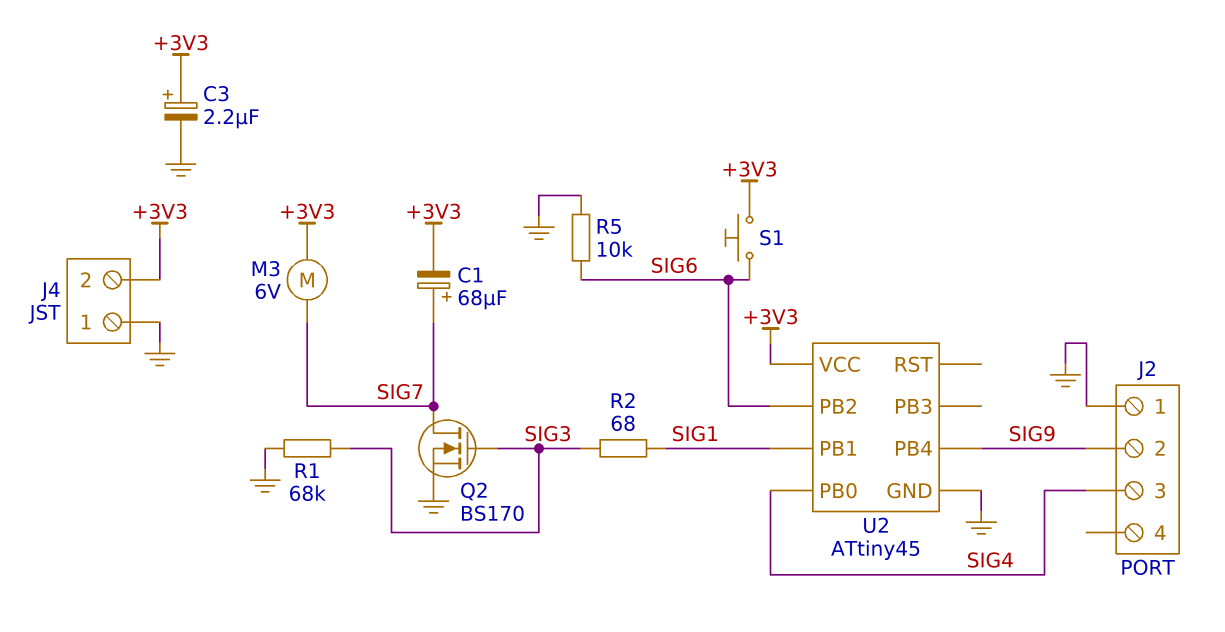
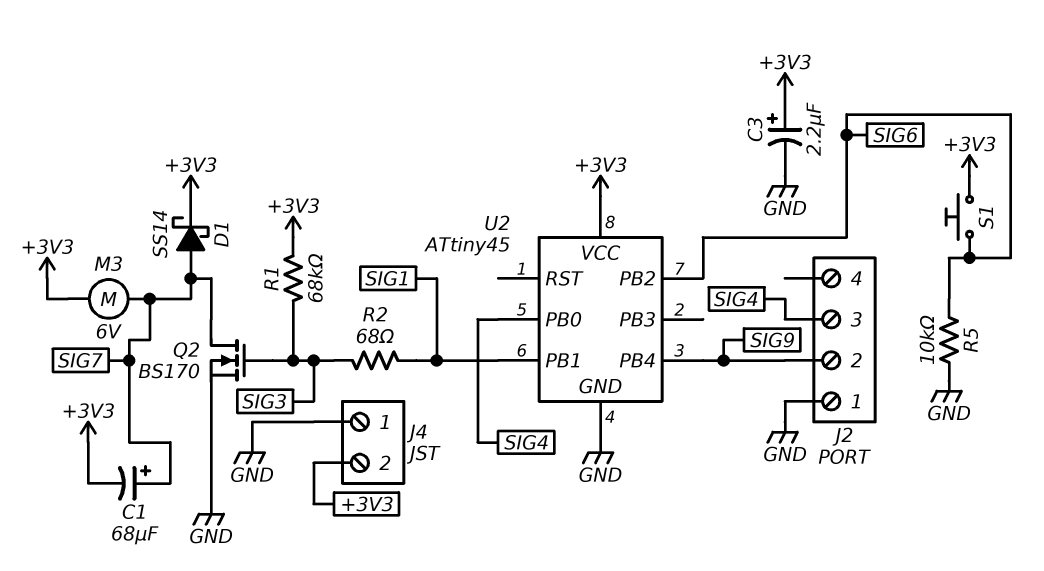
D1: none -> schottky SS14 (A SIG7, K +3V3)
R1: 68k (GND, SIG3) -> 68k (+3V3, SIG3)

